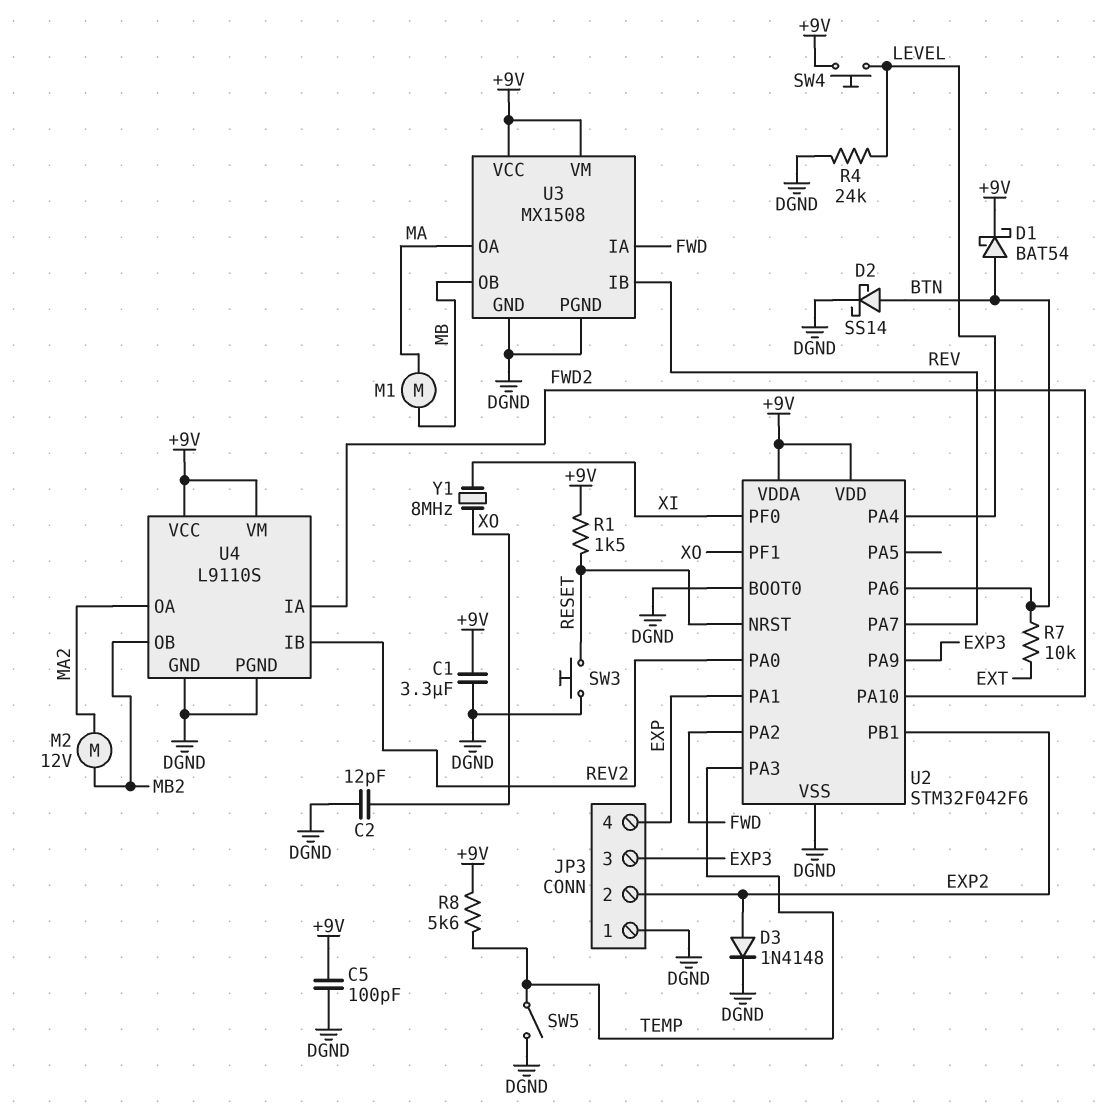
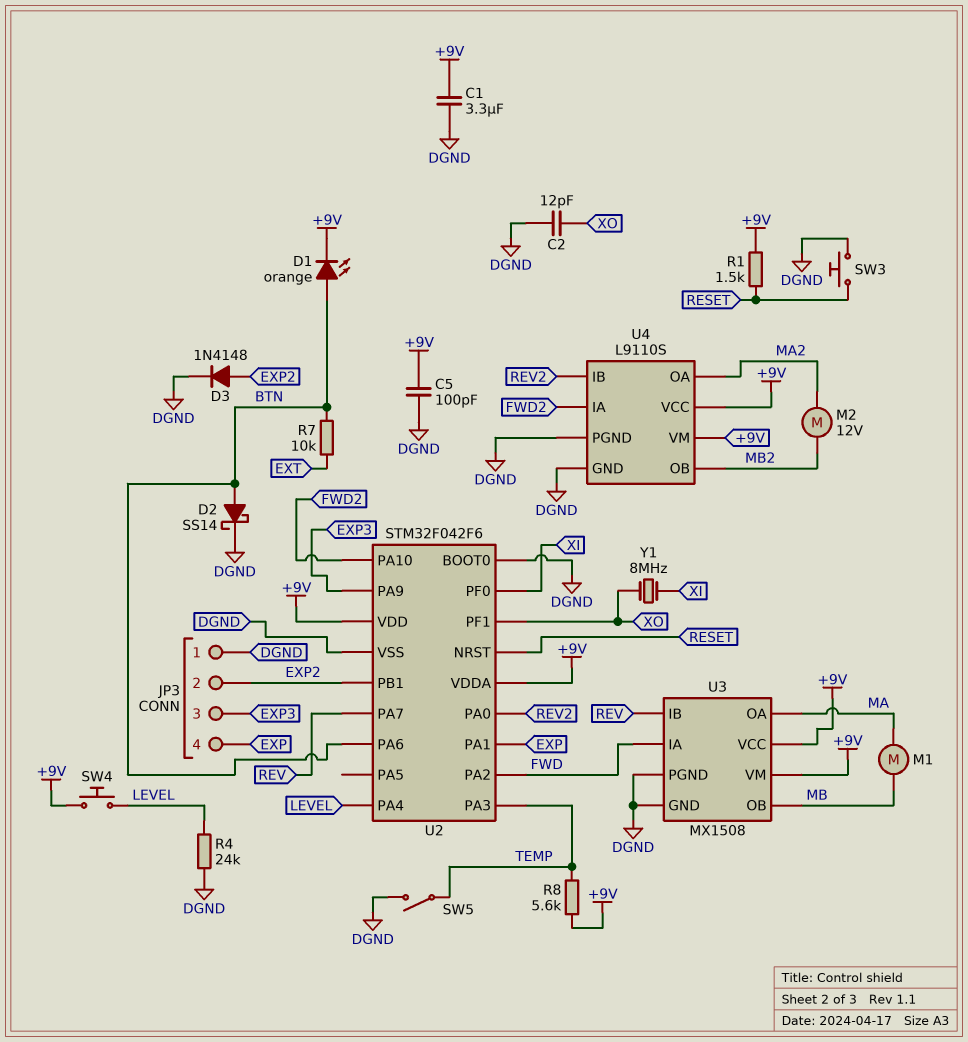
D1: schottky BAT54 (A BTN, K +9V) -> LED orange (A BTN, K +9V)

